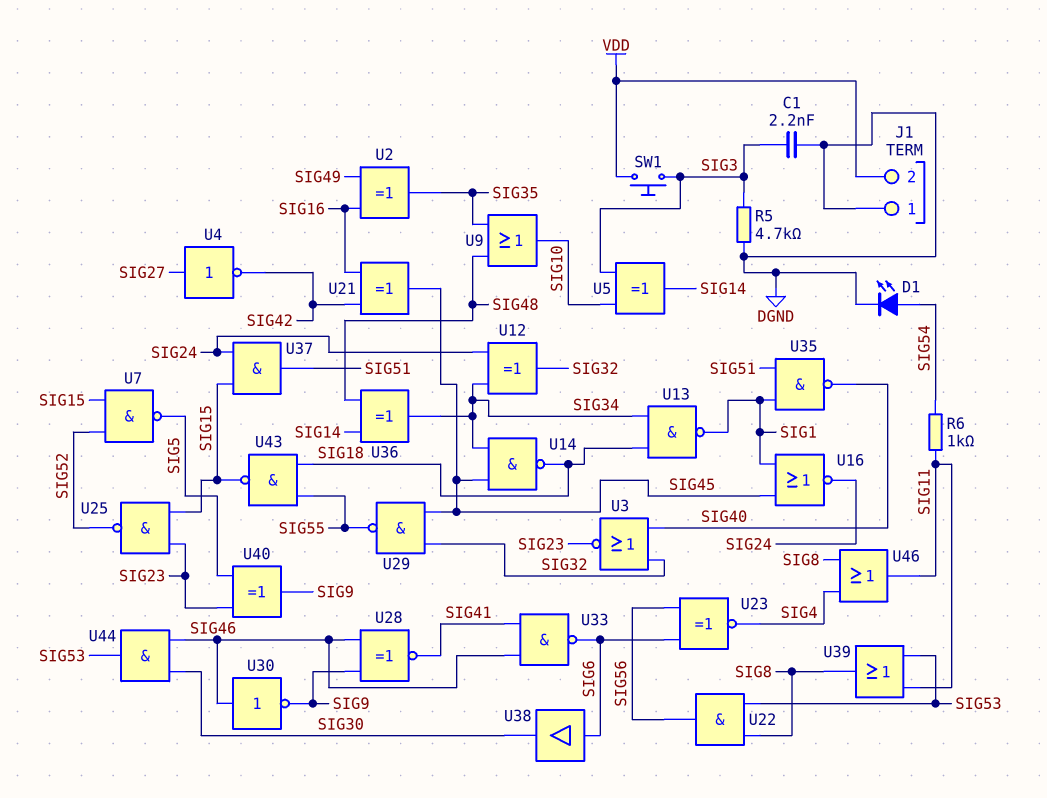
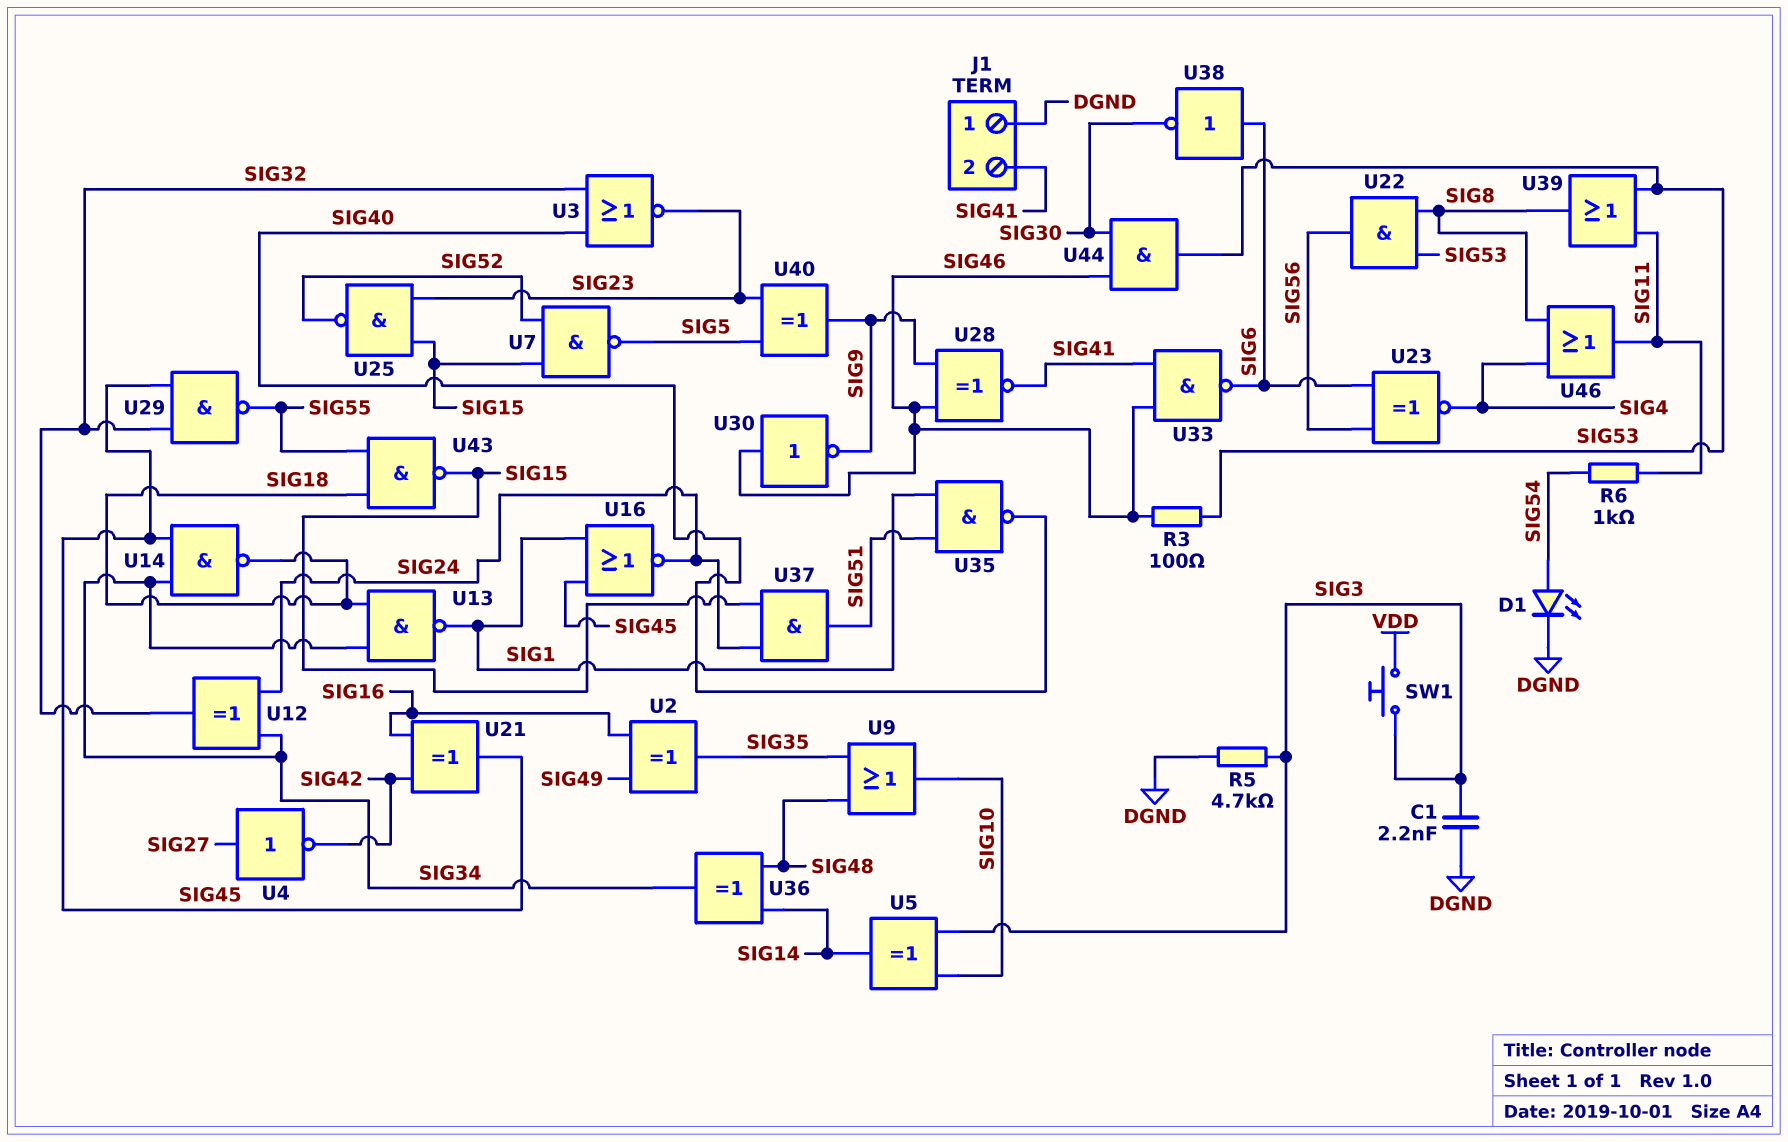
J1 pin 2: VDD -> SIG41
R3: none -> 100 (SIG46, SIG53)
U38: buffer (in SIG6, out SIG30) -> NOT (in SIG6, out SIG30)

